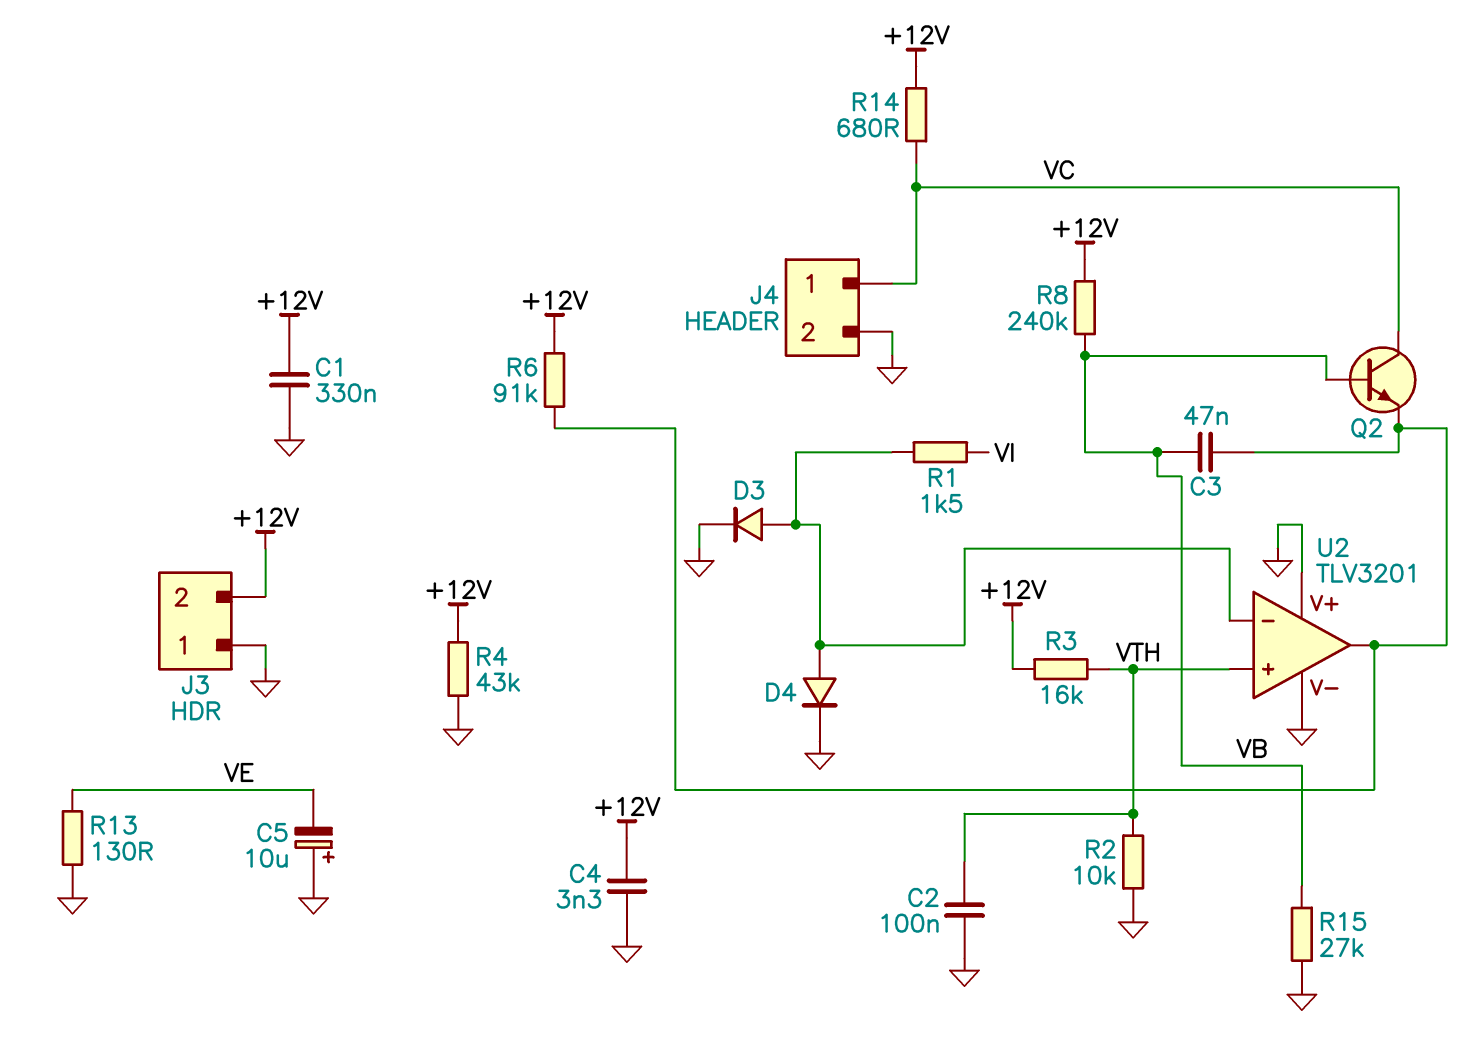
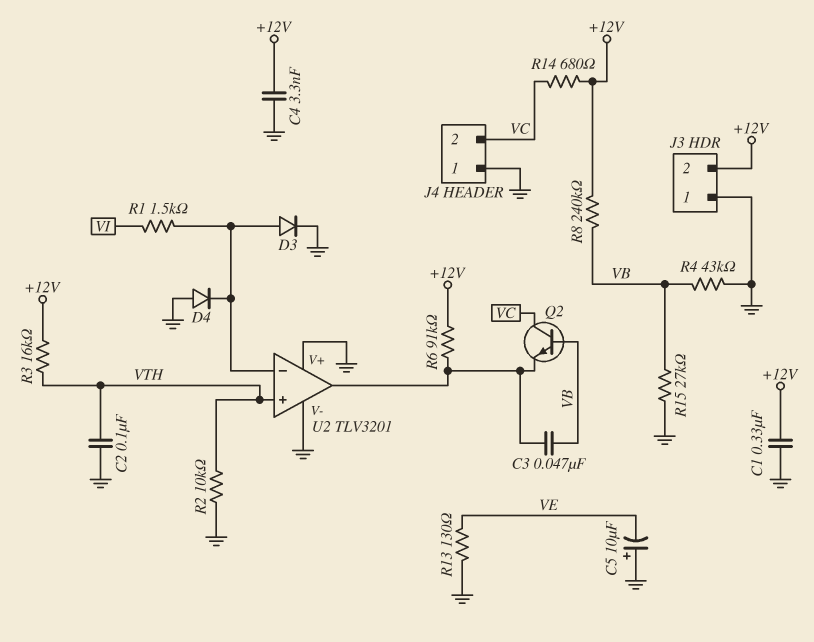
D4: diode (A U2/in-, K GND) -> diode (A GND, K U2/in-)
J4 pin 1: VC -> GND
J4 pin 2: GND -> VC
R4: 43k (+12V, GND) -> 43k (GND, VB)

